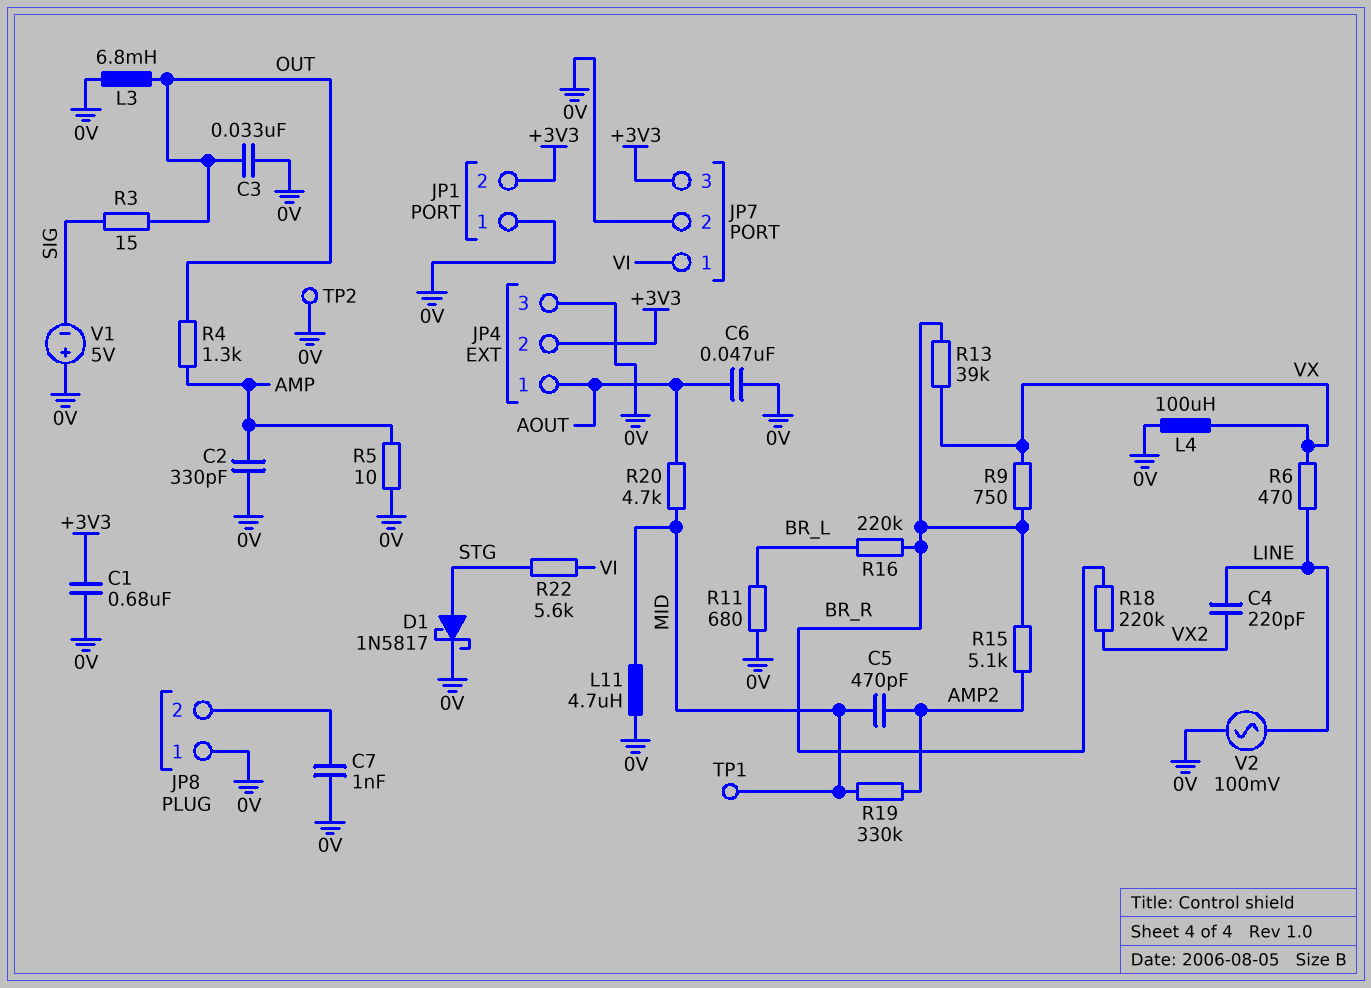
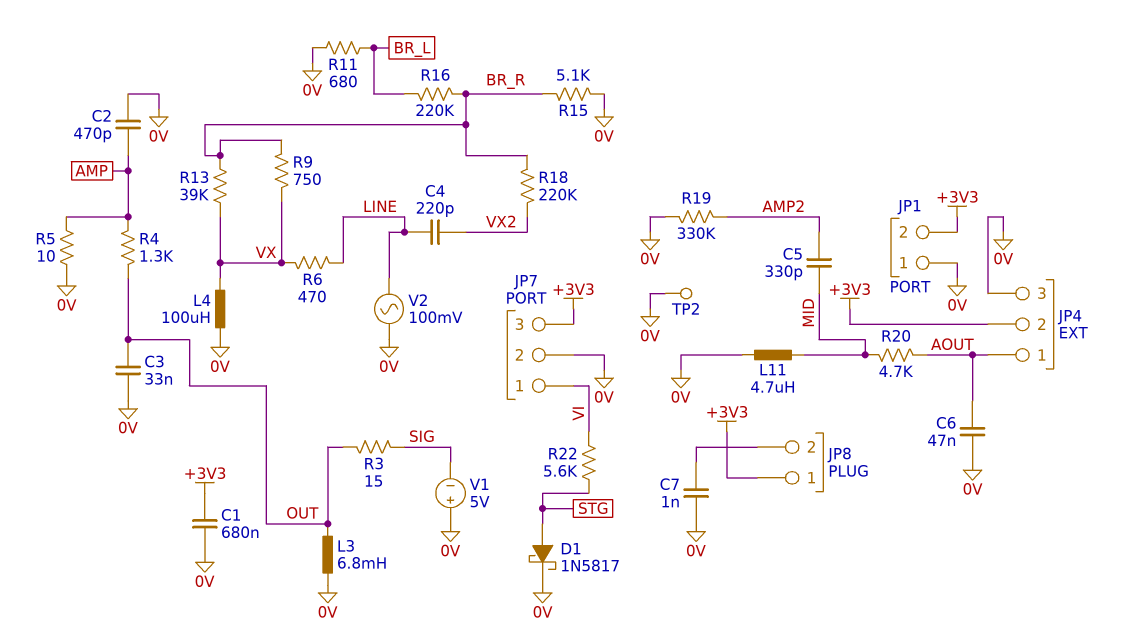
C2: 330pF (0V, AMP) -> 470pF (0V, AMP)
C5: 470pF (AMP2, MID) -> 330pF (AMP2, MID)
JP8 pin 1: 0V -> +3V3
R15: 5.1k (AMP2, BR_R) -> 5.1k (0V, BR_R)
R19: 330k (AMP2, MID) -> 330k (0V, AMP2)
TP1: test point (MID) -> none

